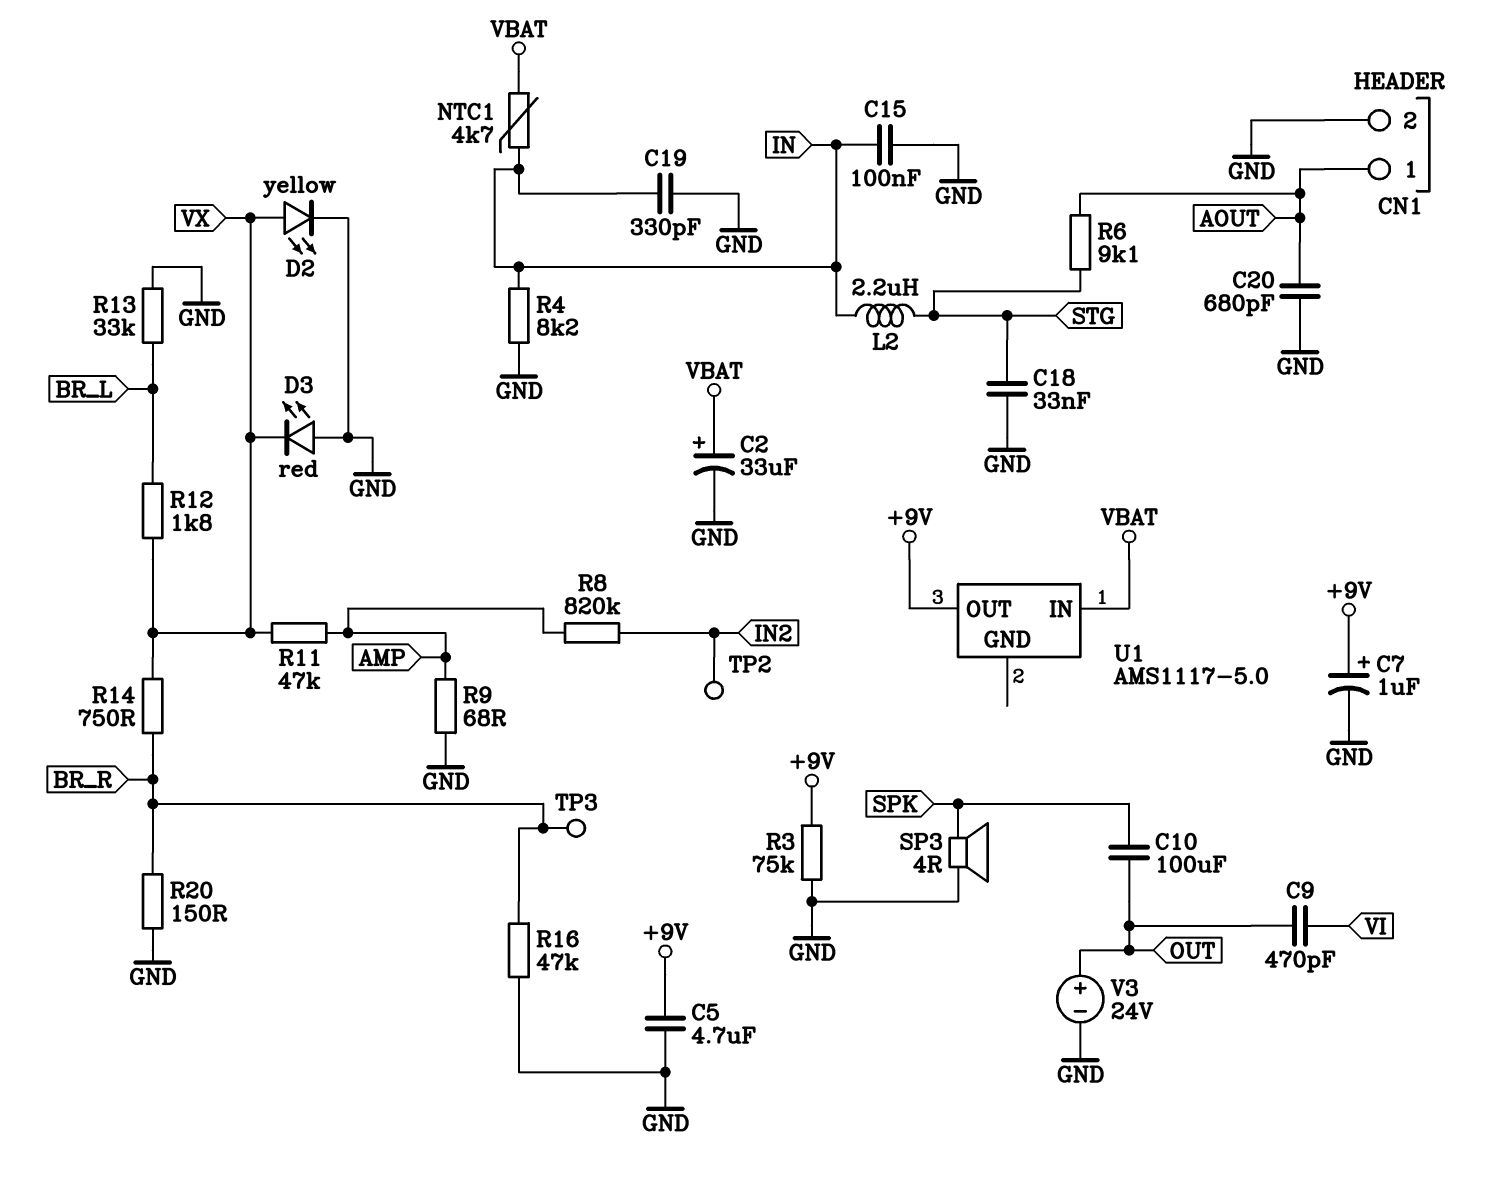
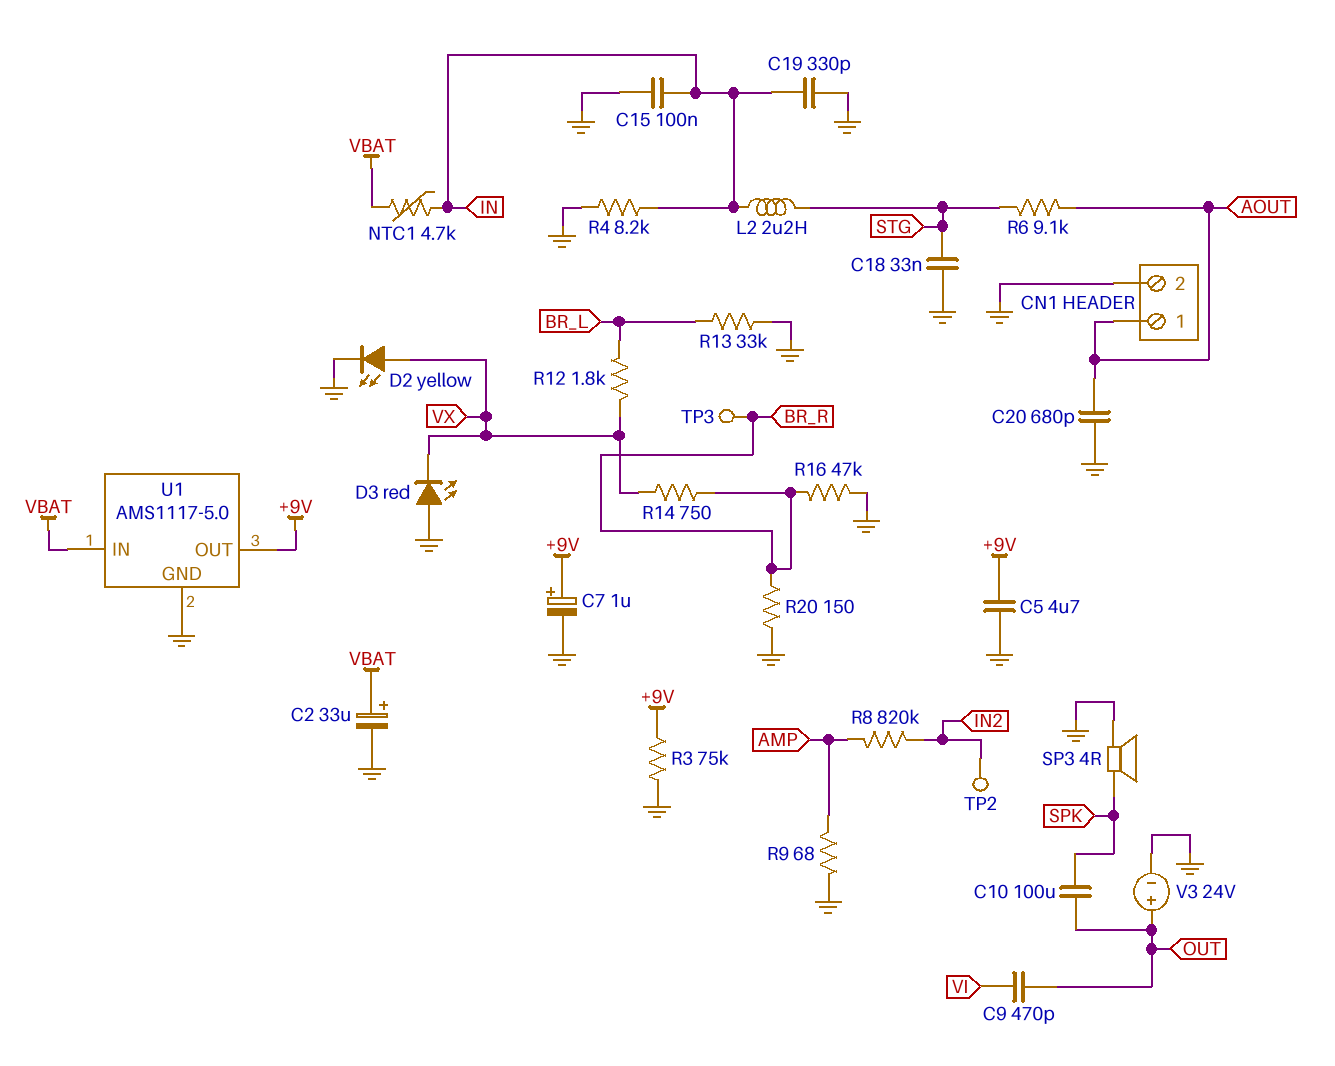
R11: 47k (AMP, VX) -> none
U1 pin GND: none -> GND

